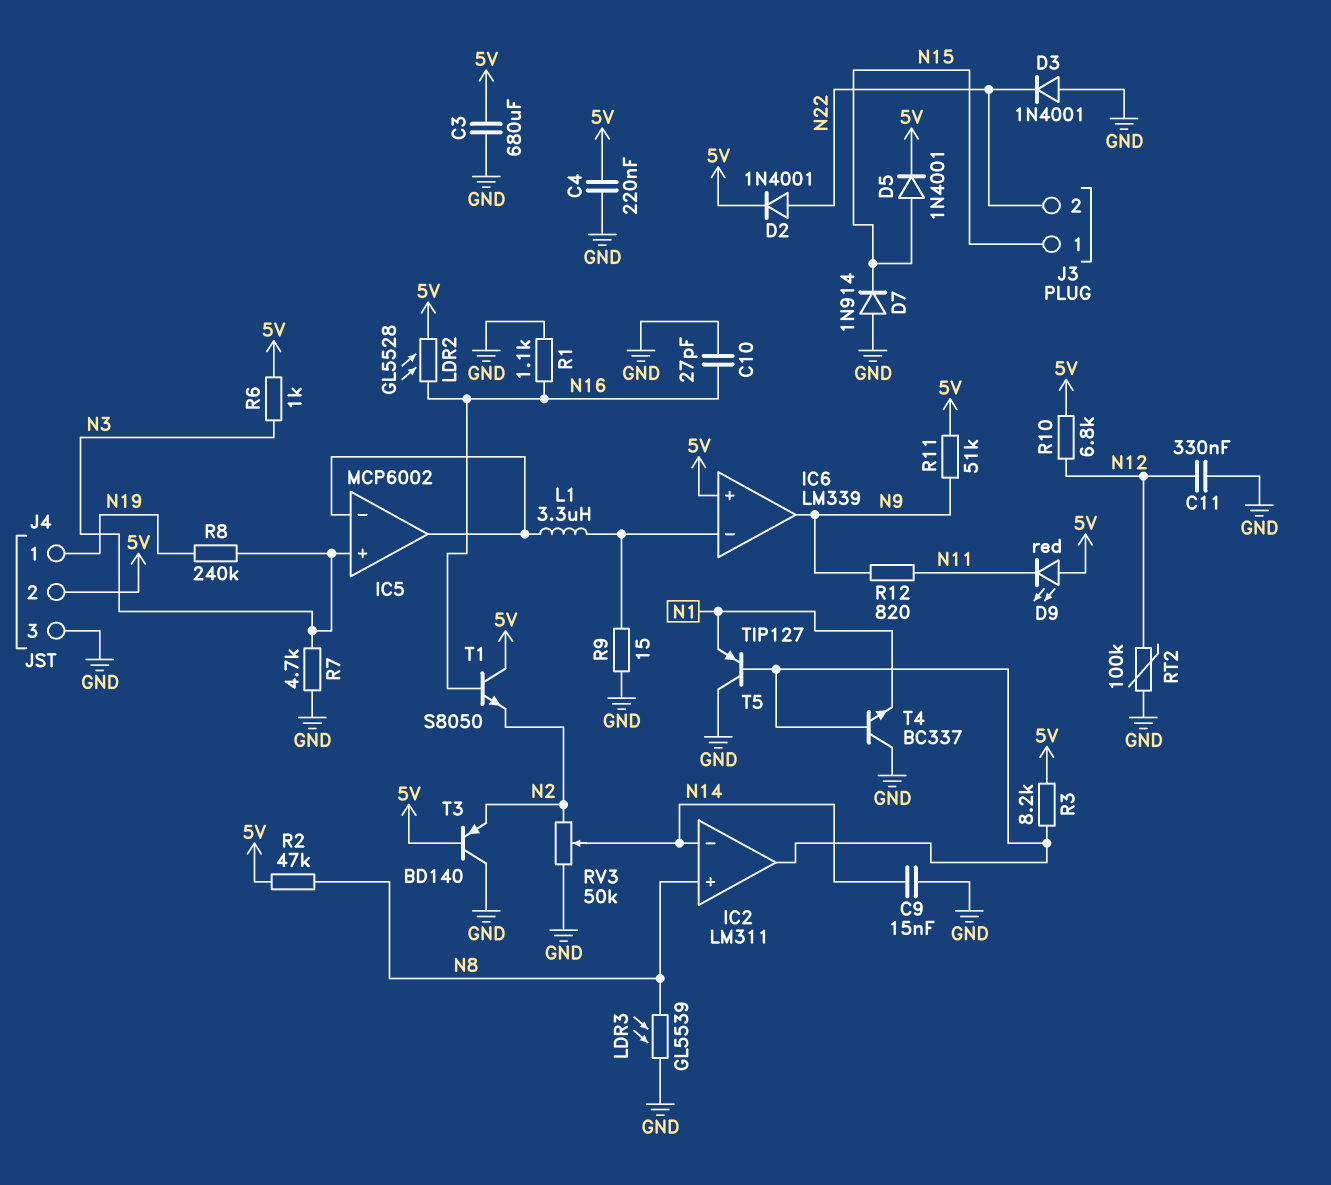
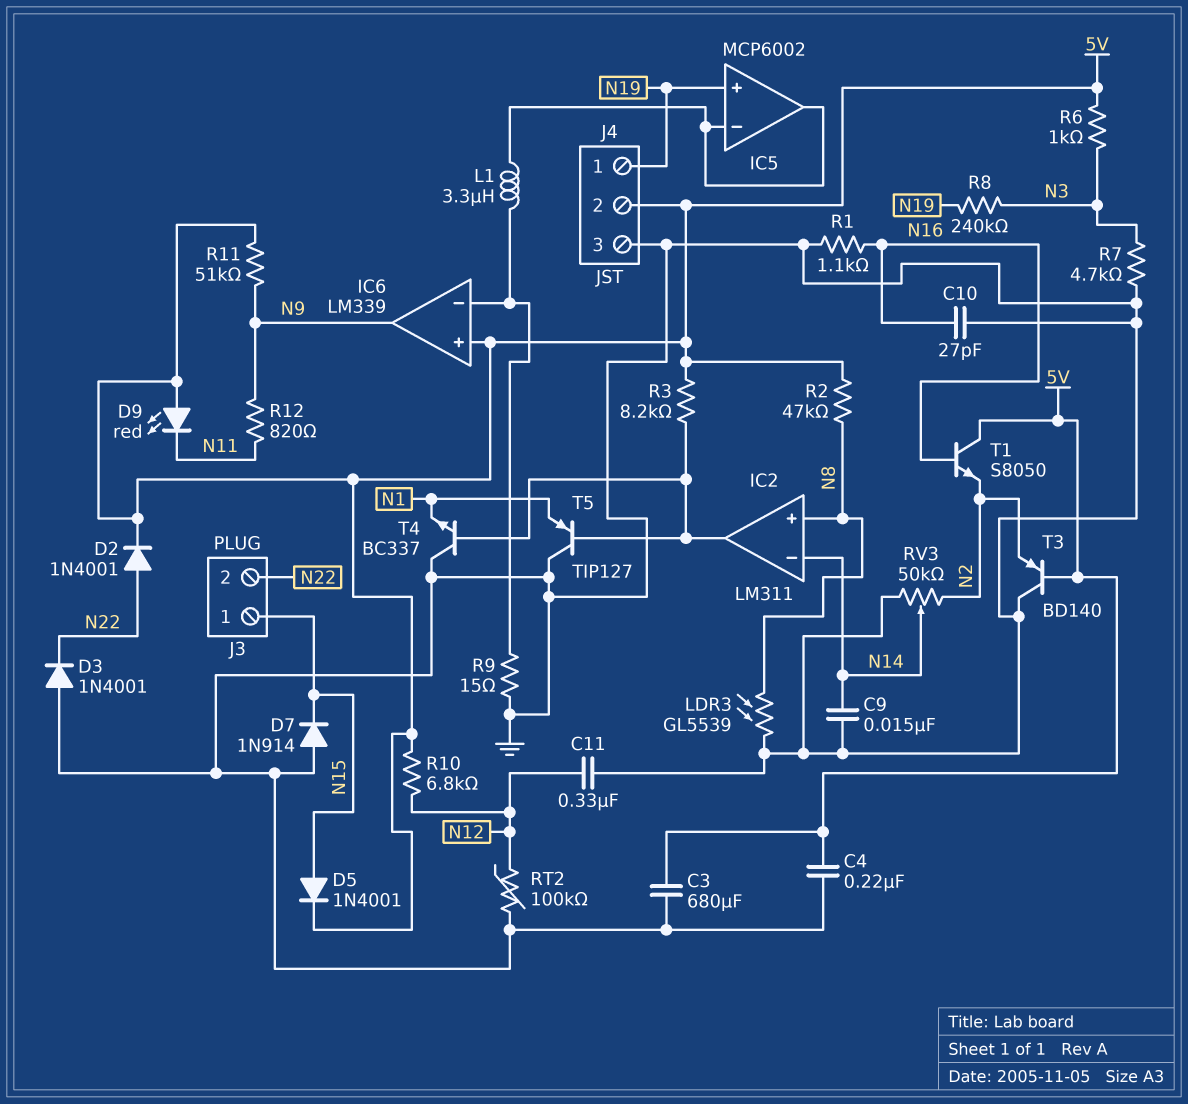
IC5 pin in+: N3 -> N19
LDR2: GL5528 (5V, N16) -> none

